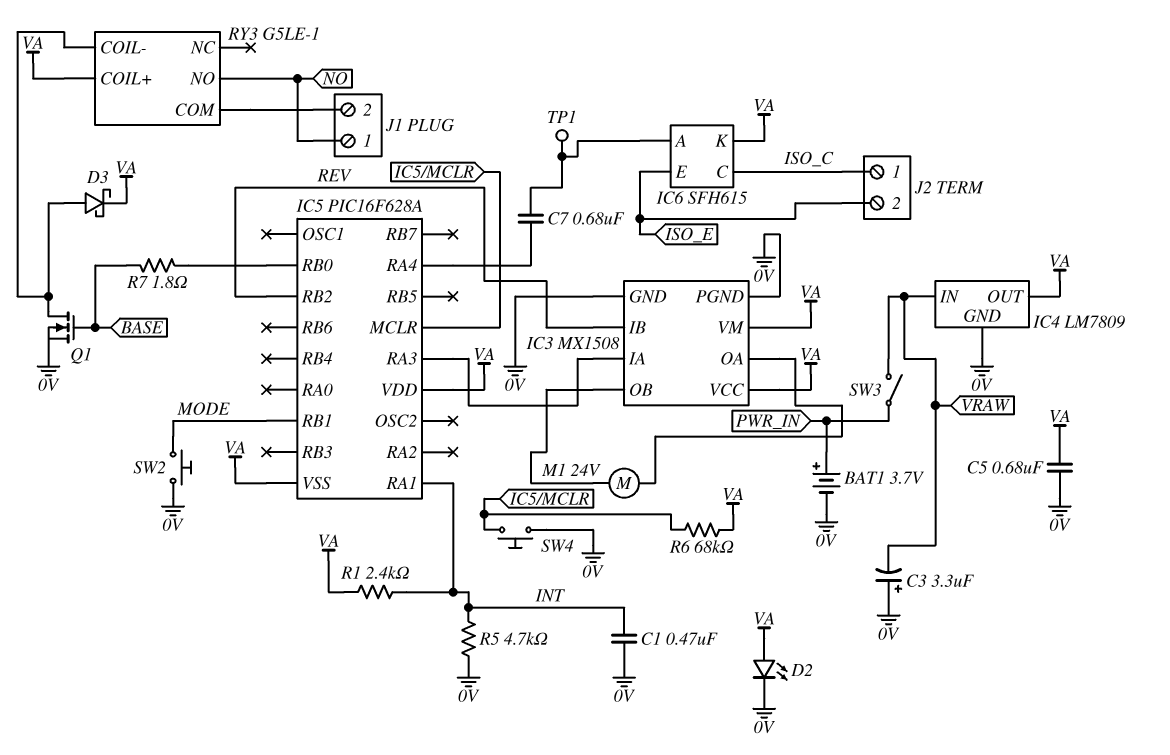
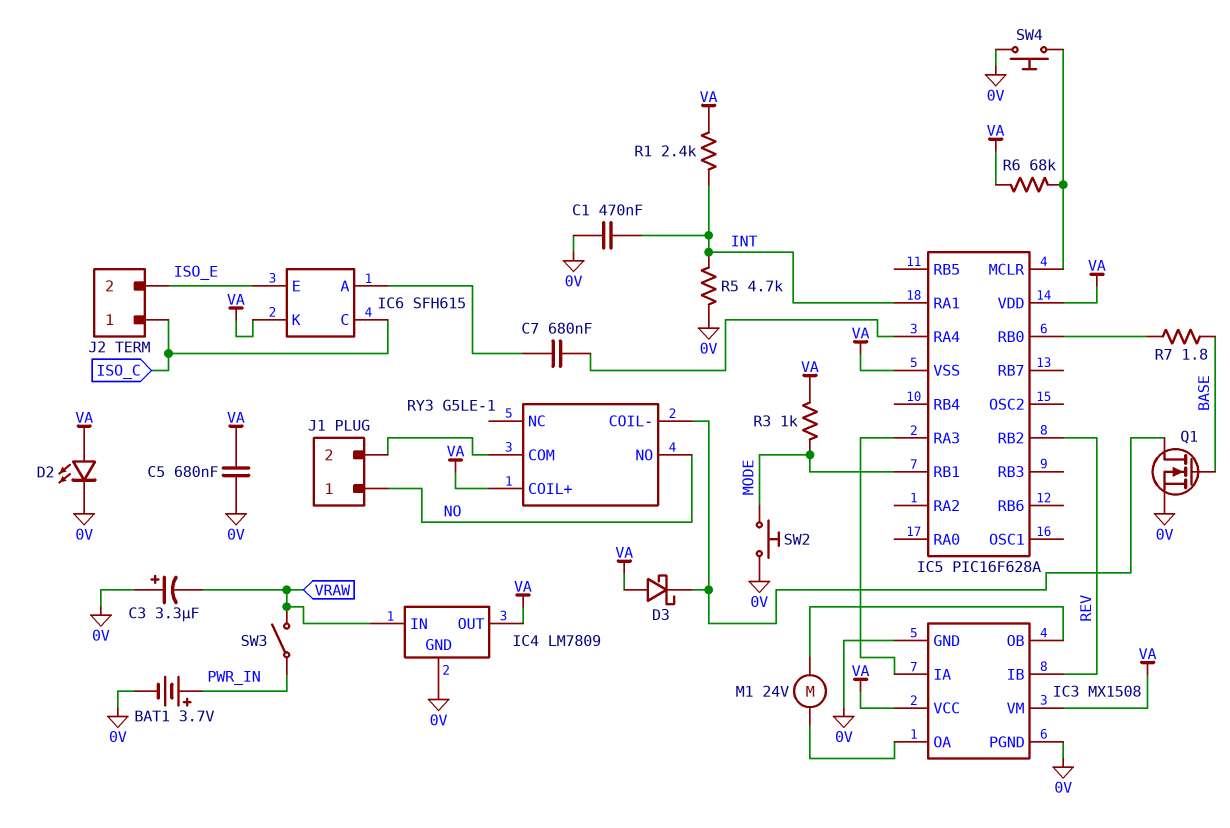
D3: schottky (A RY3/COIL-, K VA) -> schottky (A VA, K RY3/COIL-)
R3: none -> 1k (MODE, VA)
TP1: test point (IC6/A) -> none

